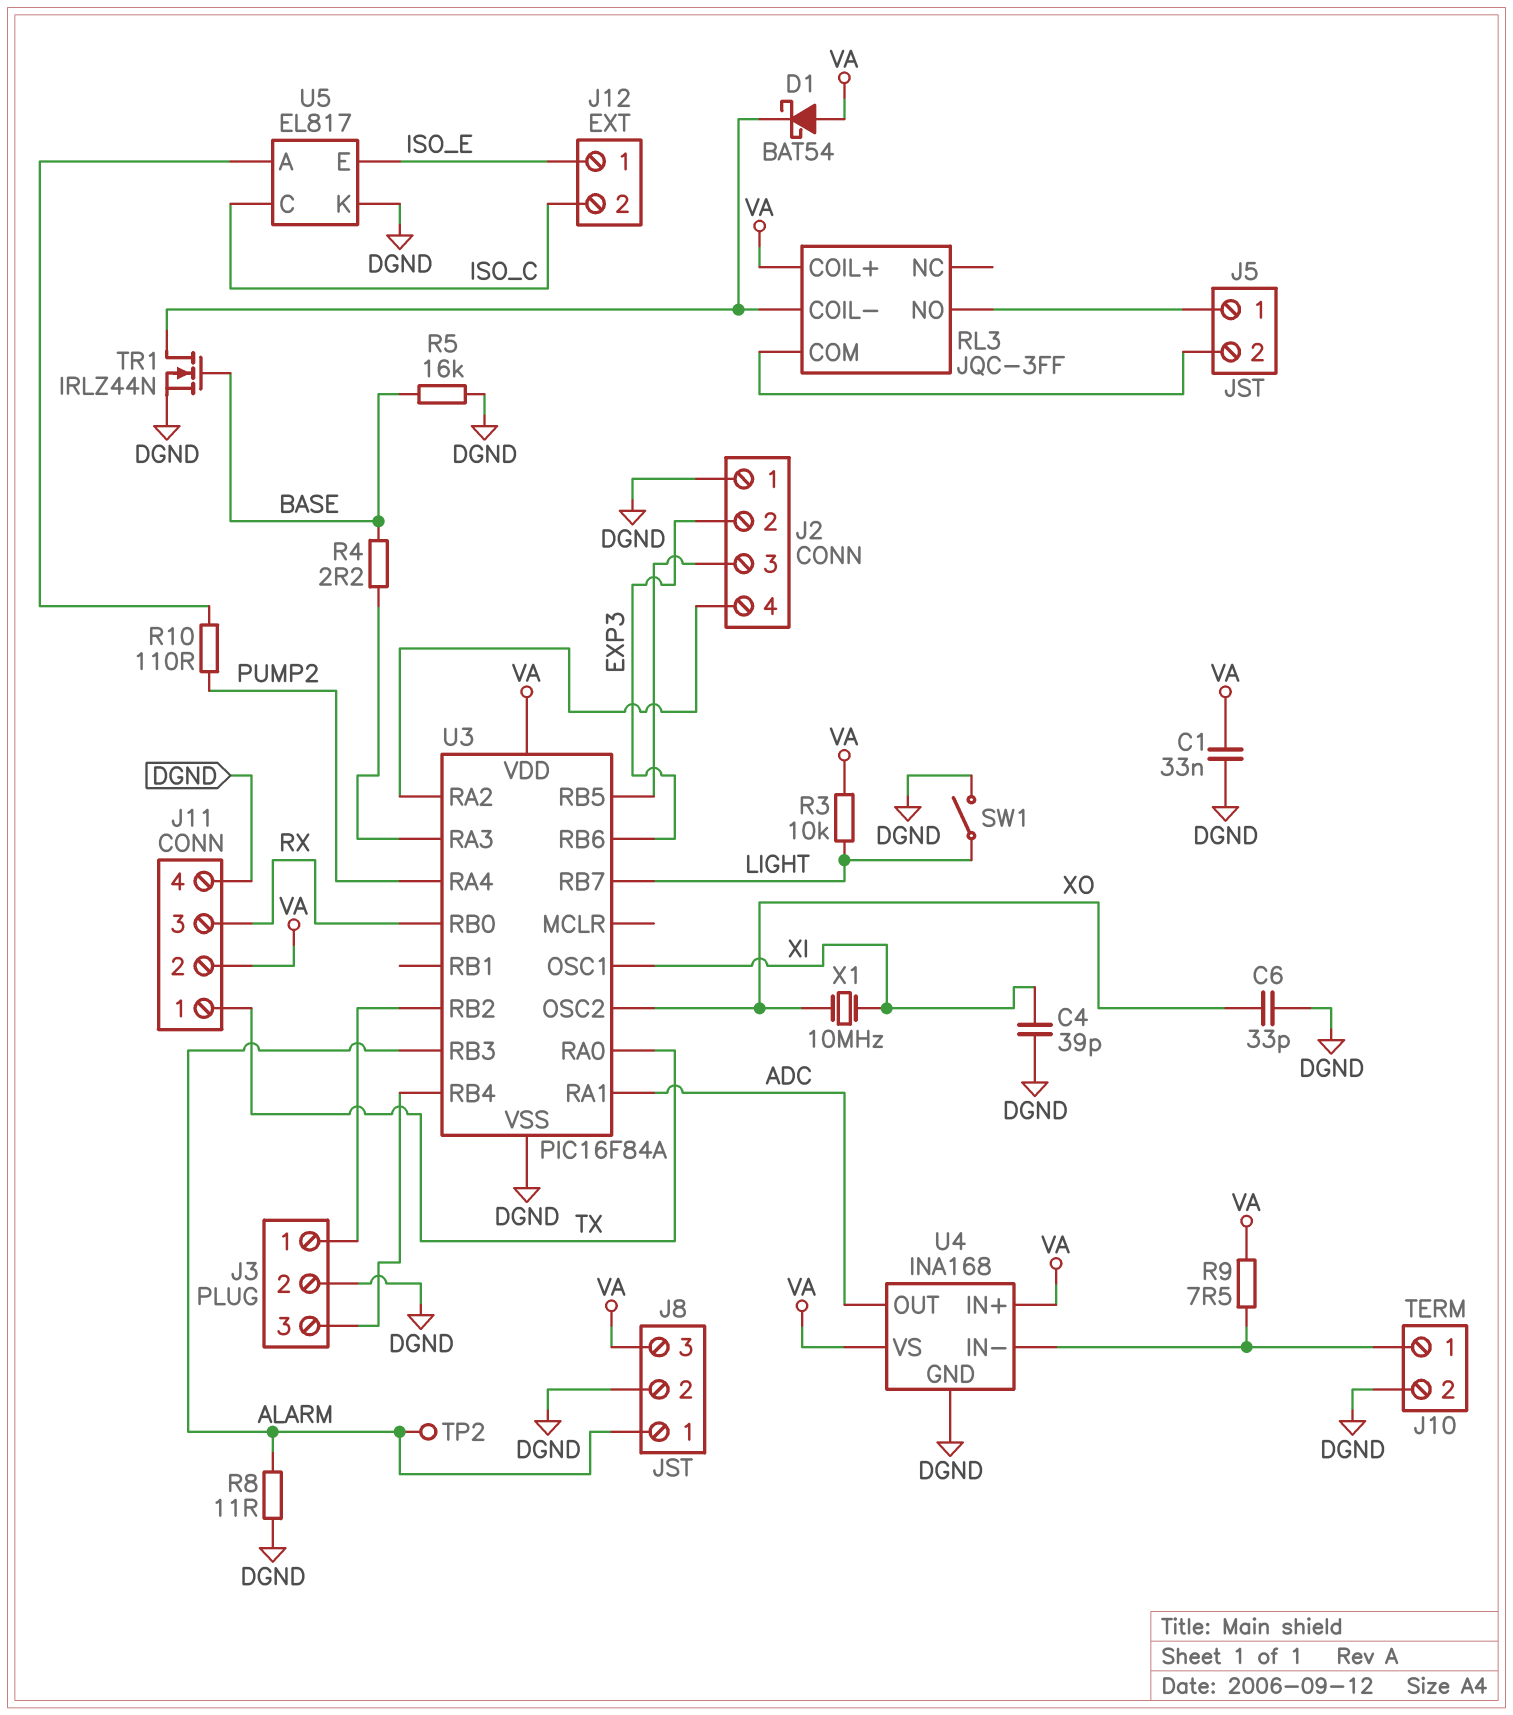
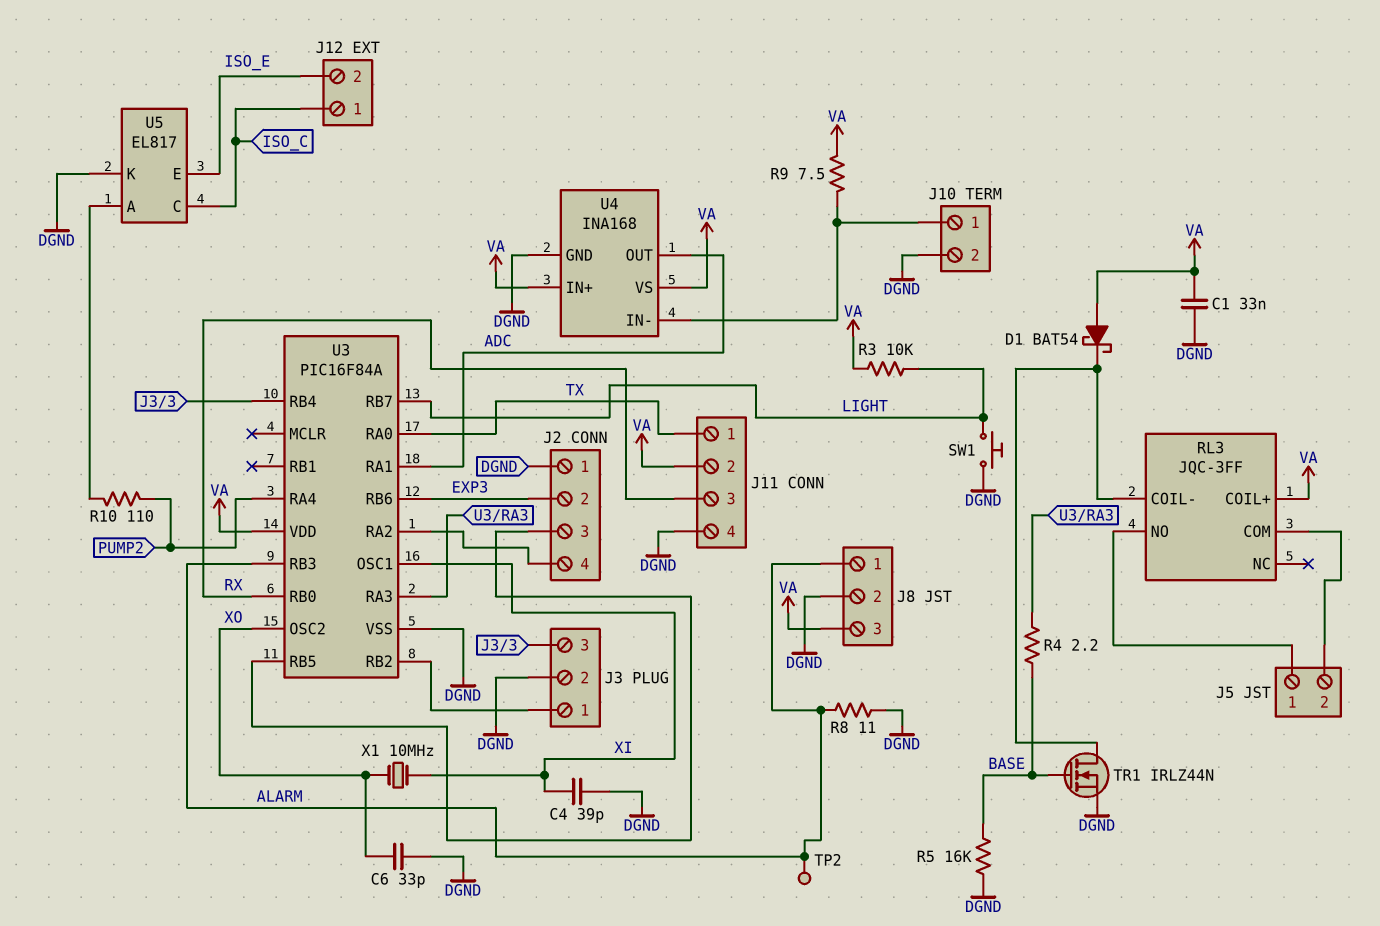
J12 pin 1: ISO_E -> ISO_C
J12 pin 2: ISO_C -> ISO_E
SW1: switch (DGND, LIGHT) -> button (DGND, LIGHT)

